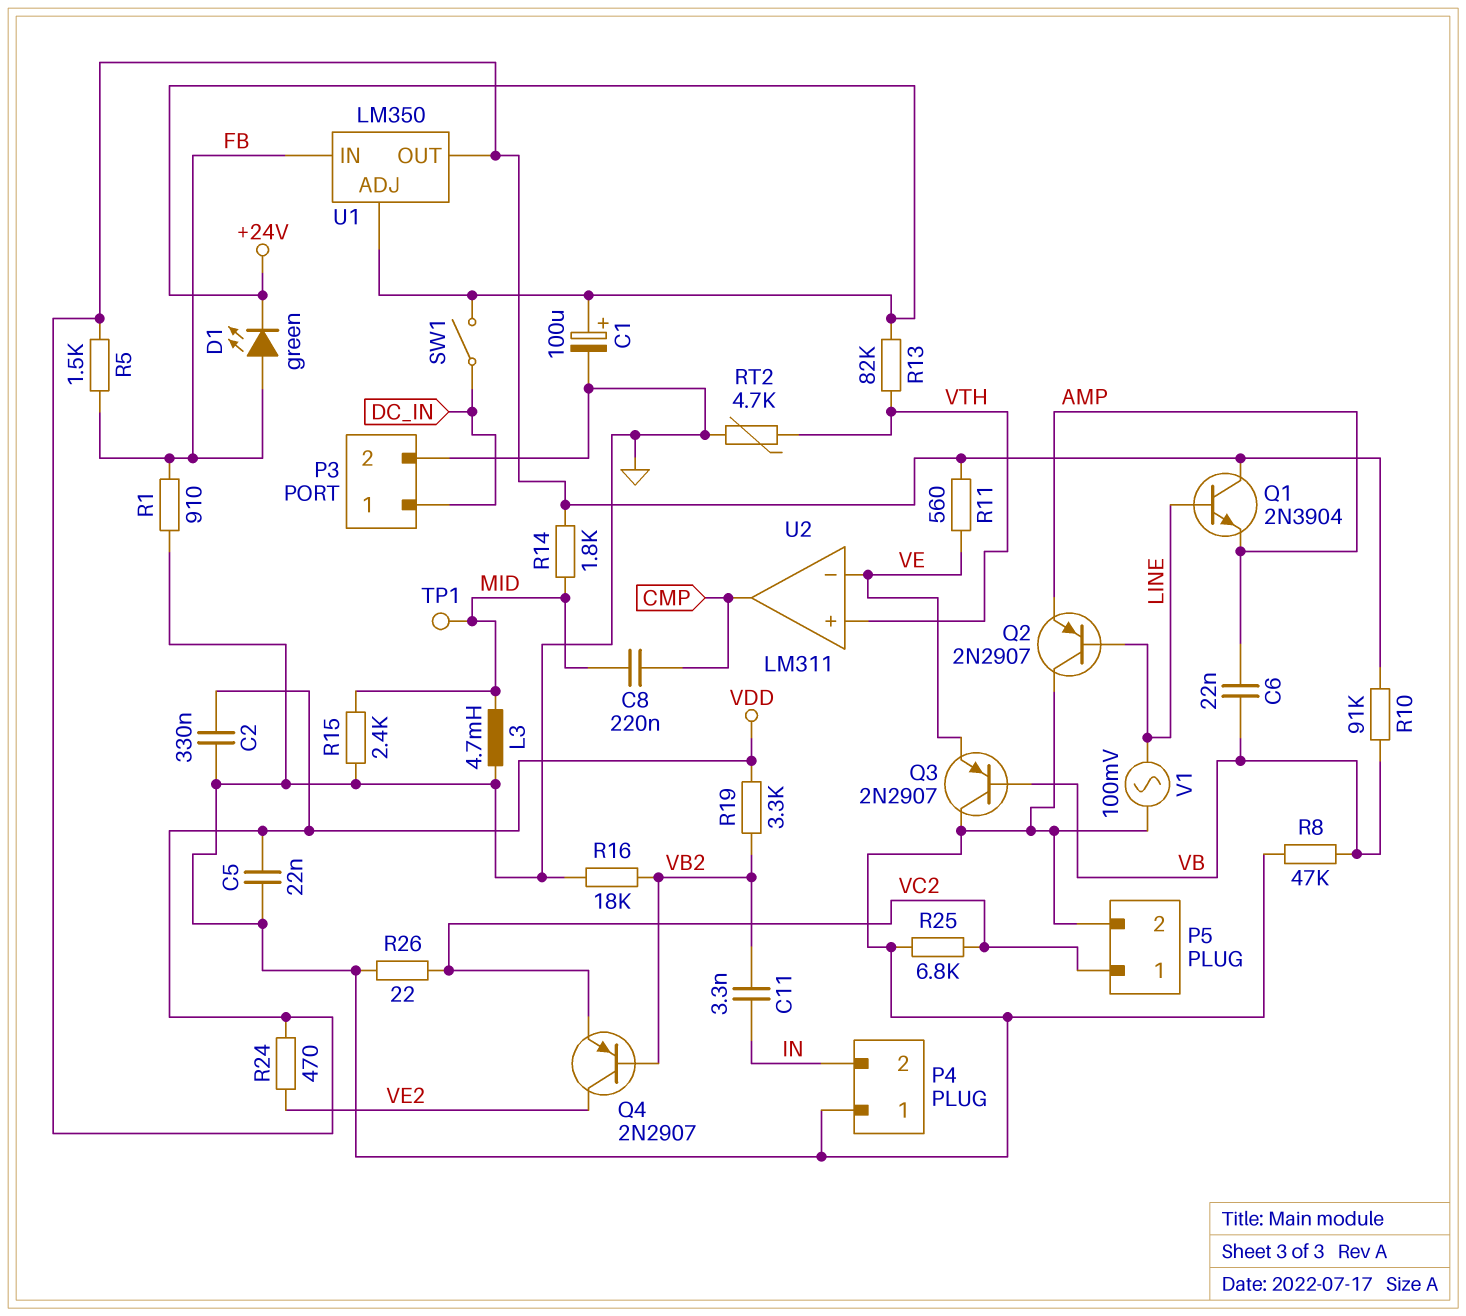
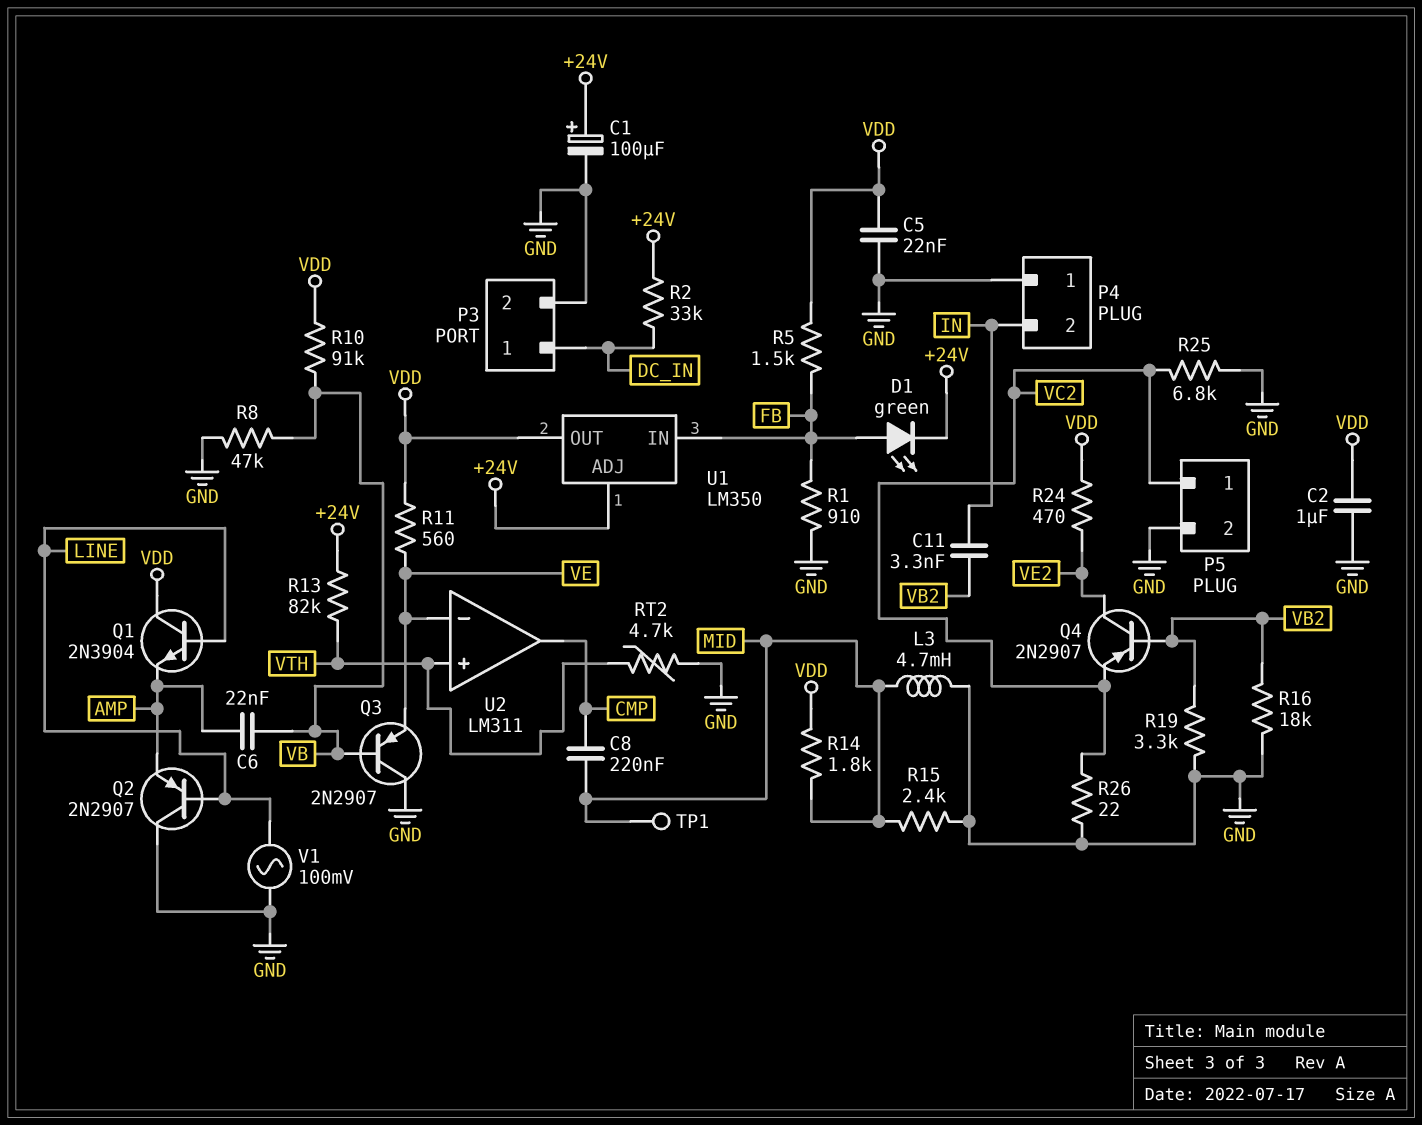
C2: 330nF (GND, VDD) -> 1uF (GND, VDD)
R2: none -> 33k (+24V, DC_IN)
R19: 3.3k (VB2, VDD) -> 3.3k (GND, VB2)
SW1: switch (+24V, DC_IN) -> none

